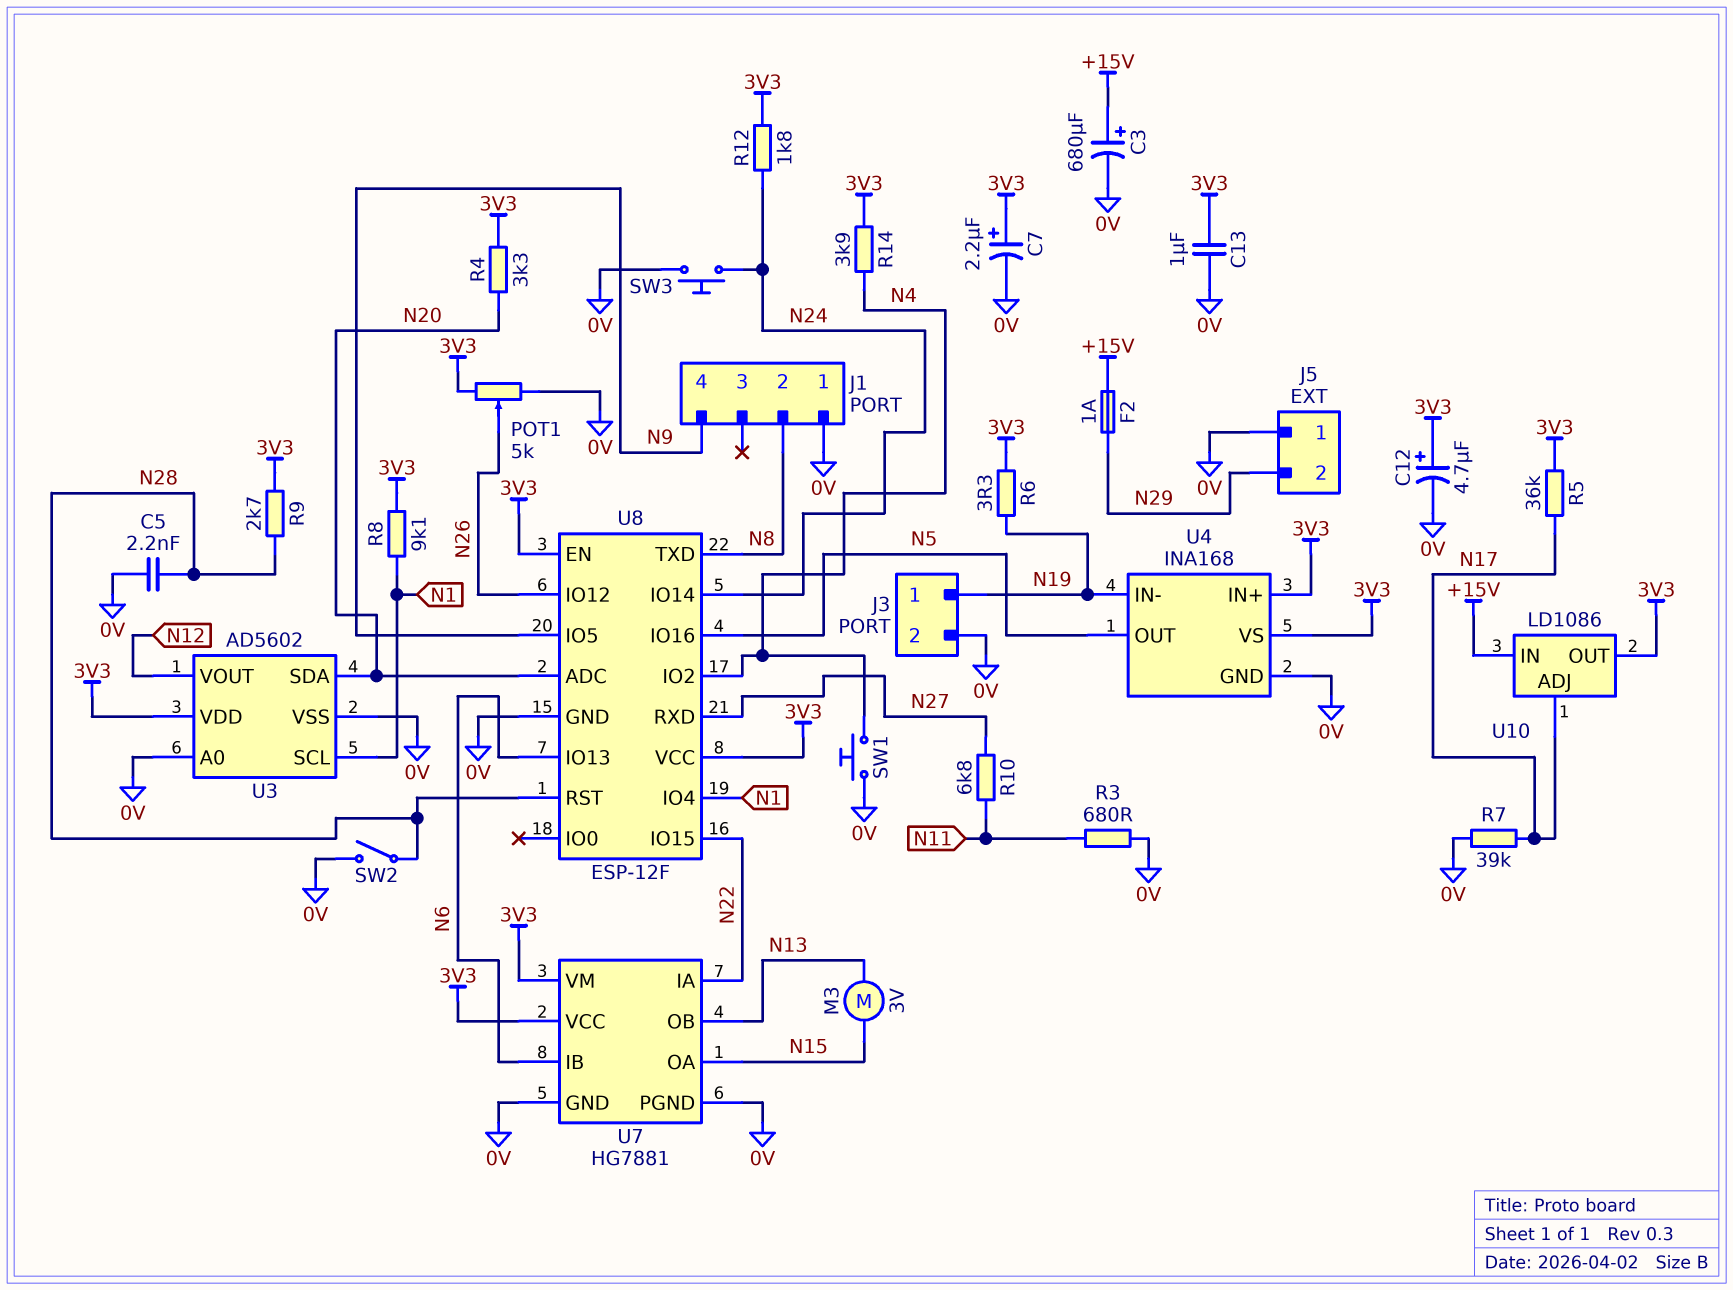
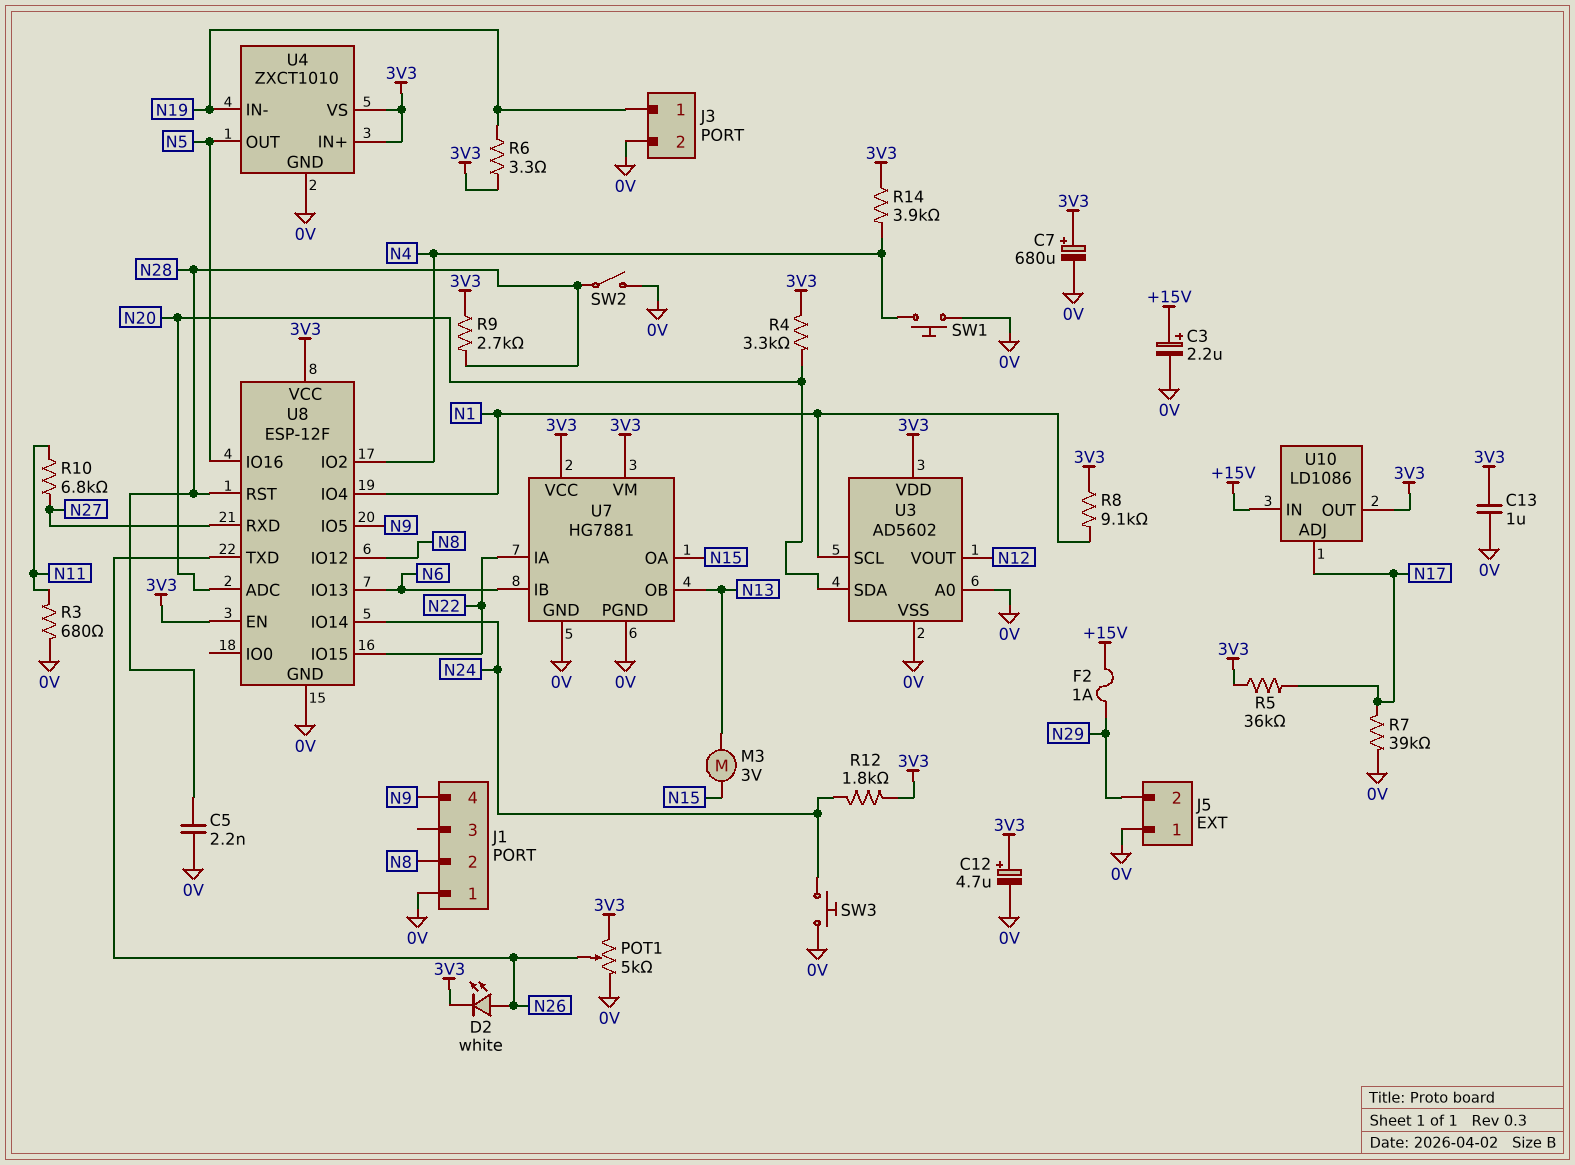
C3: 680uF (plus +15V, minus 0V) -> 2.2uF (plus +15V, minus 0V)
C7: 2.2uF (plus 3V3, minus 0V) -> 680uF (plus 3V3, minus 0V)
D2: none -> LED white (A N26, K 3V3)
U4: INA168 -> ZXCT1010
U8 pin IO12: N26 -> N8
U8 pin TXD: N8 -> N26

